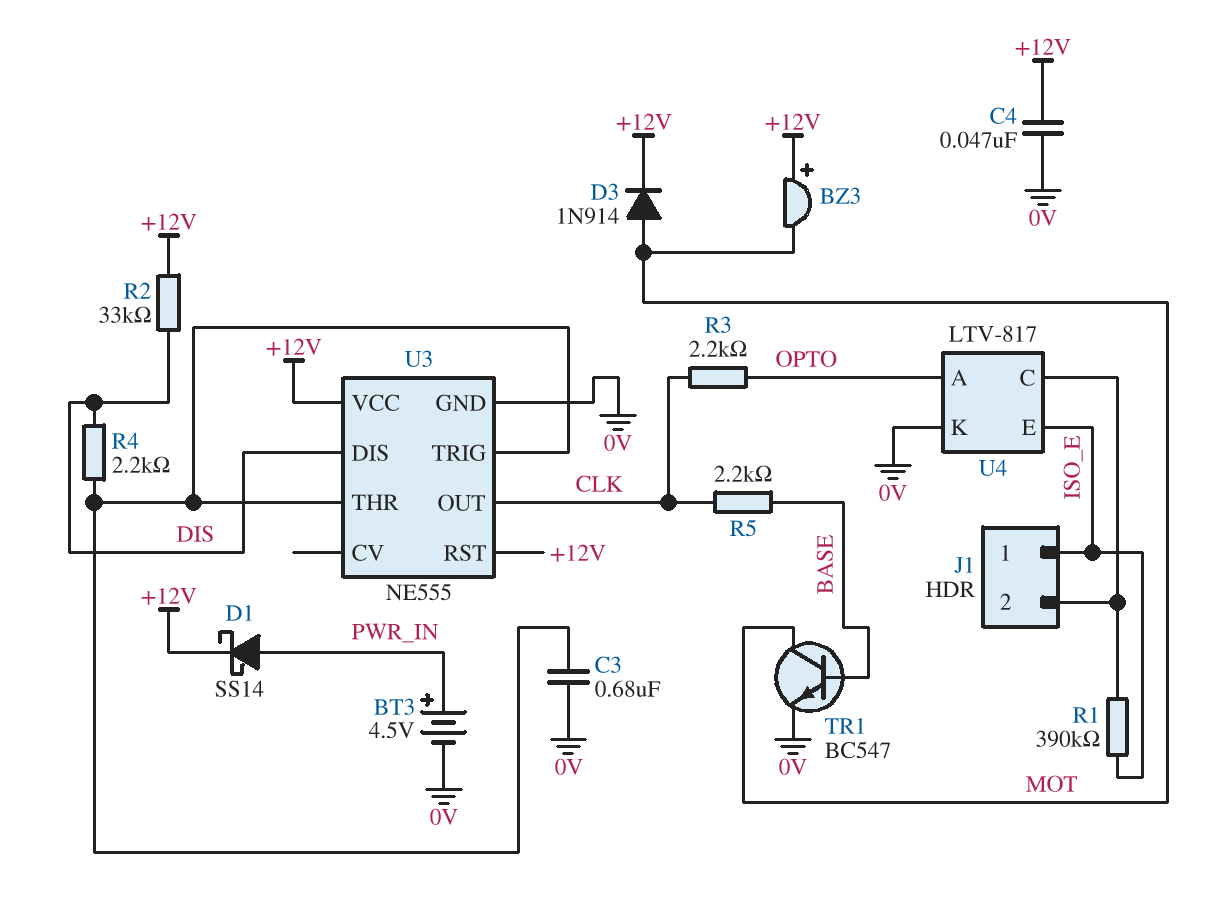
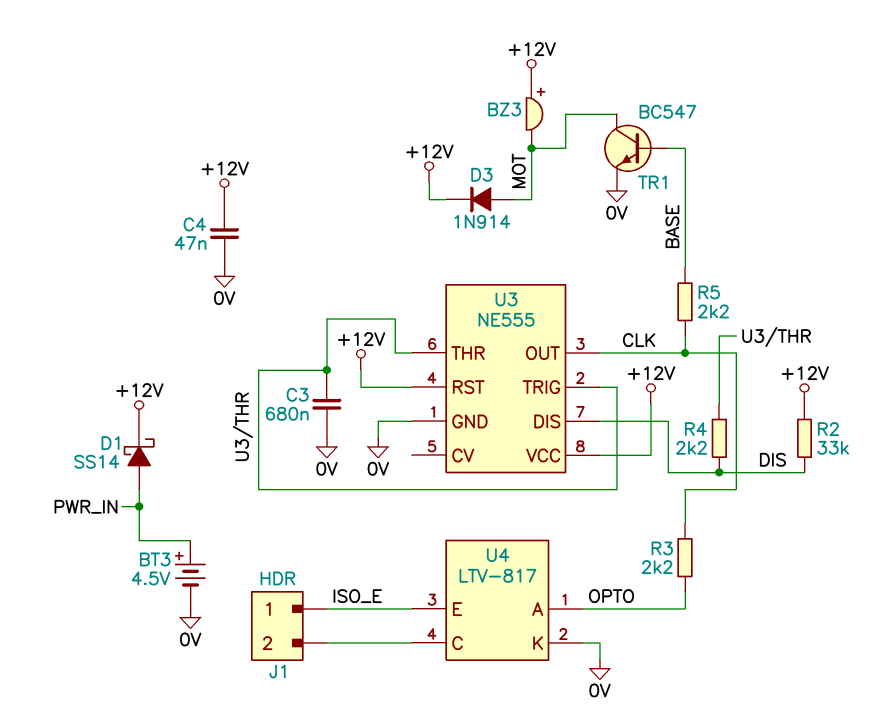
R1: 390k (ISO_E, J1/2) -> none

